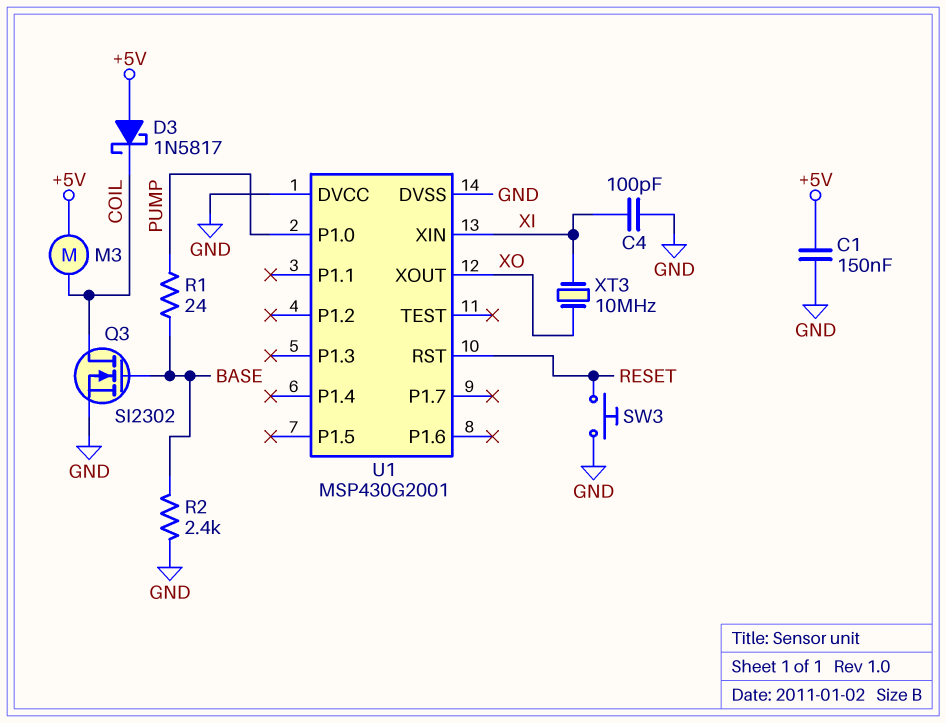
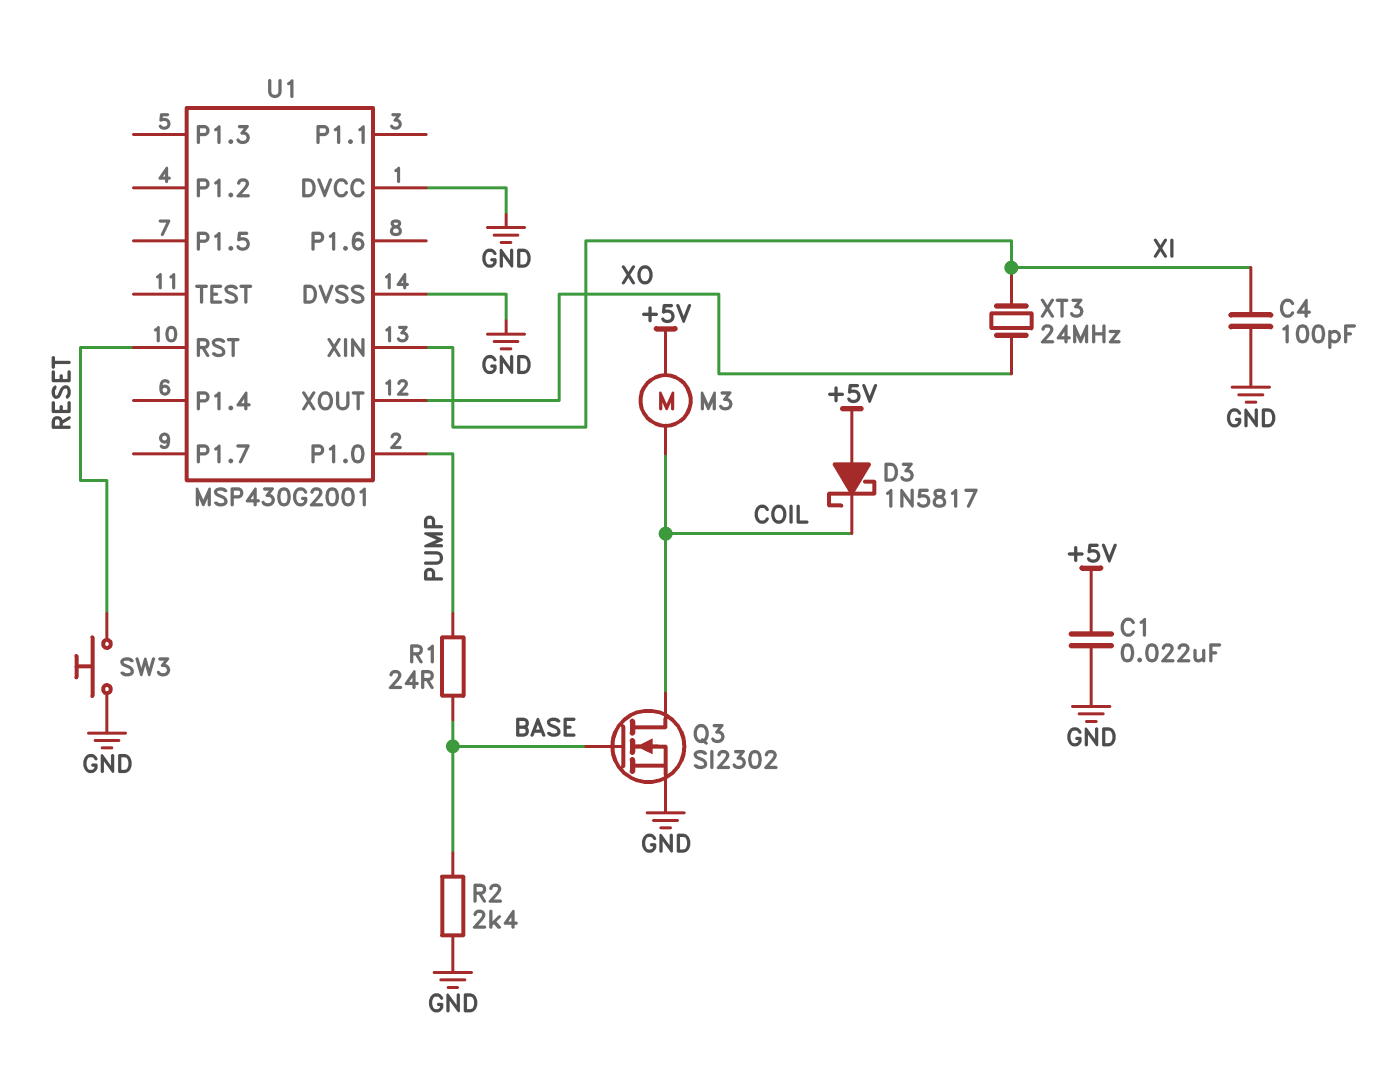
C1: 150nF (+5V, GND) -> 22nF (+5V, GND)
XT3: 10MHz (XI, XO) -> 24MHz (XI, XO)

